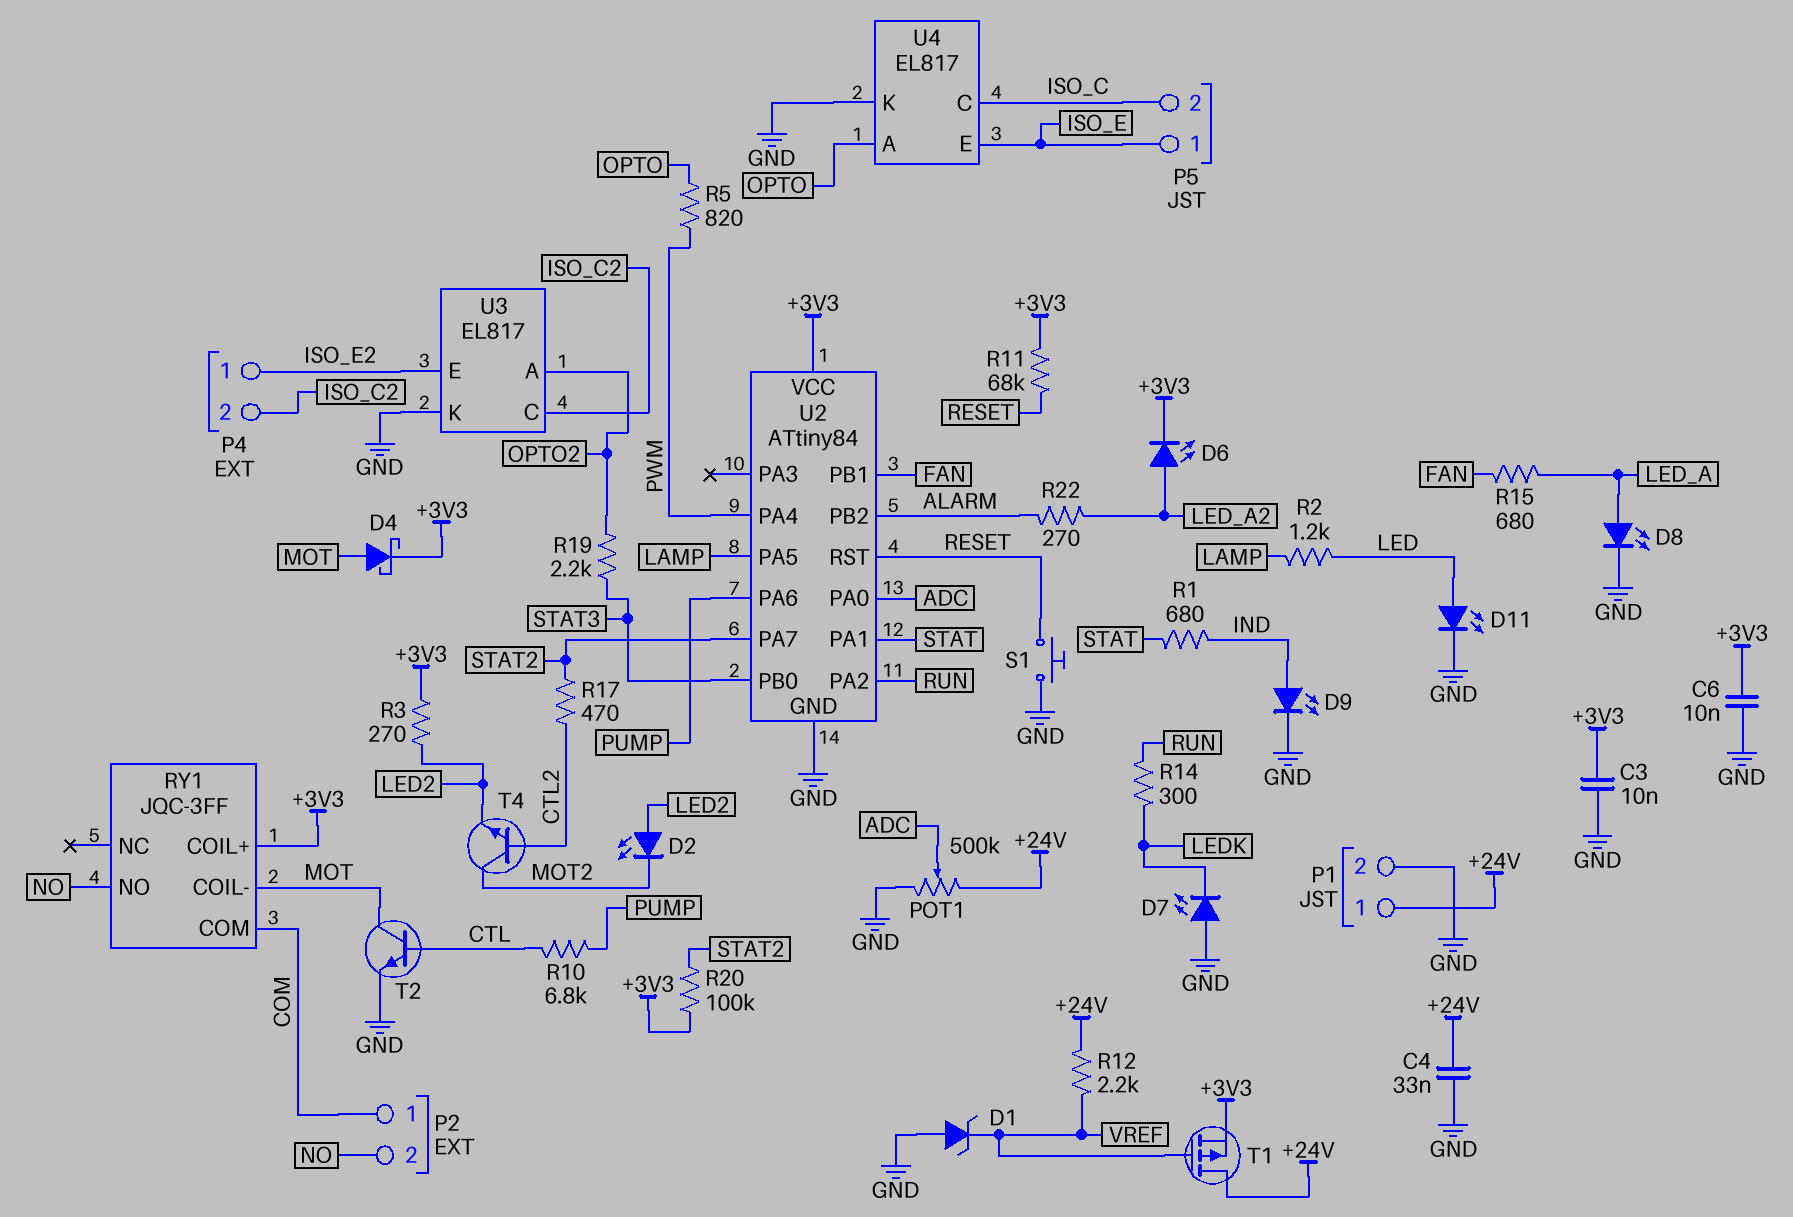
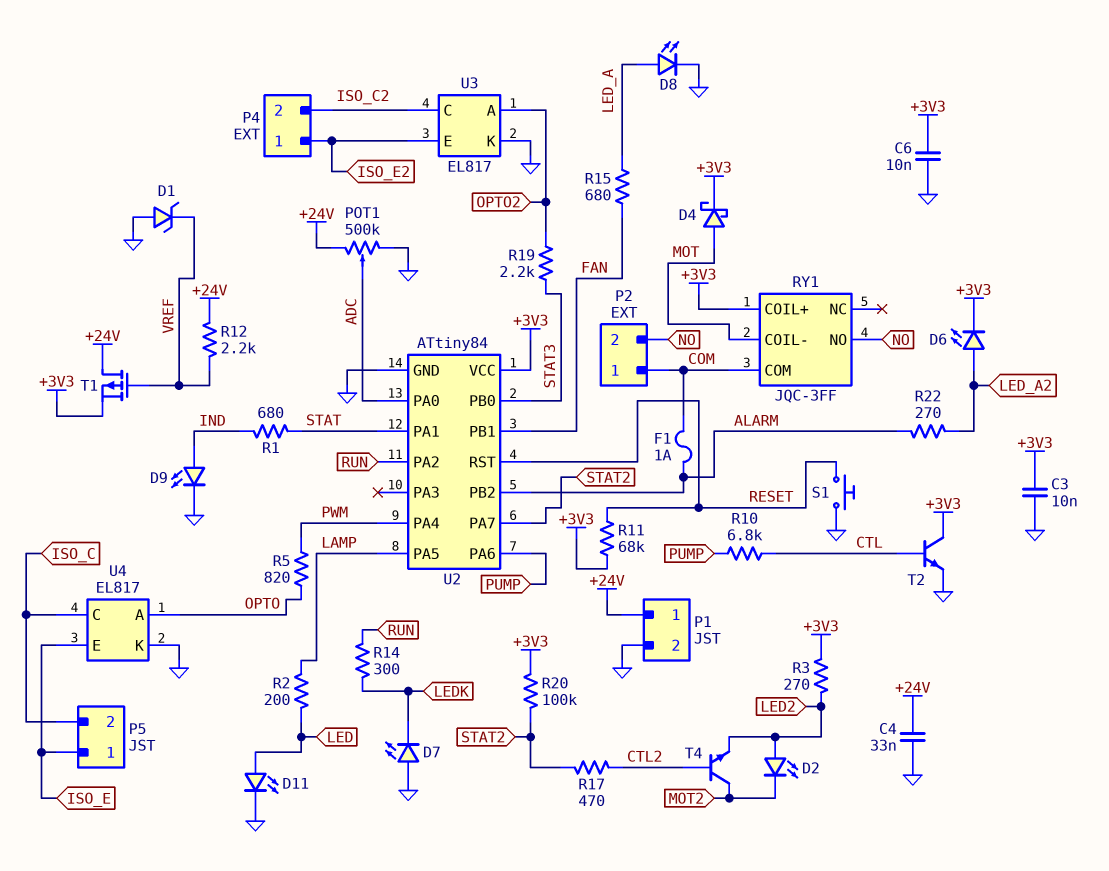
F1: none -> 1A (ALARM, COM)
R2: 1.2k (LAMP, LED) -> 200 (LAMP, LED)
T2: NPN (B CTL, C MOT, E GND) -> NPN (B CTL, C +3V3, E GND)

